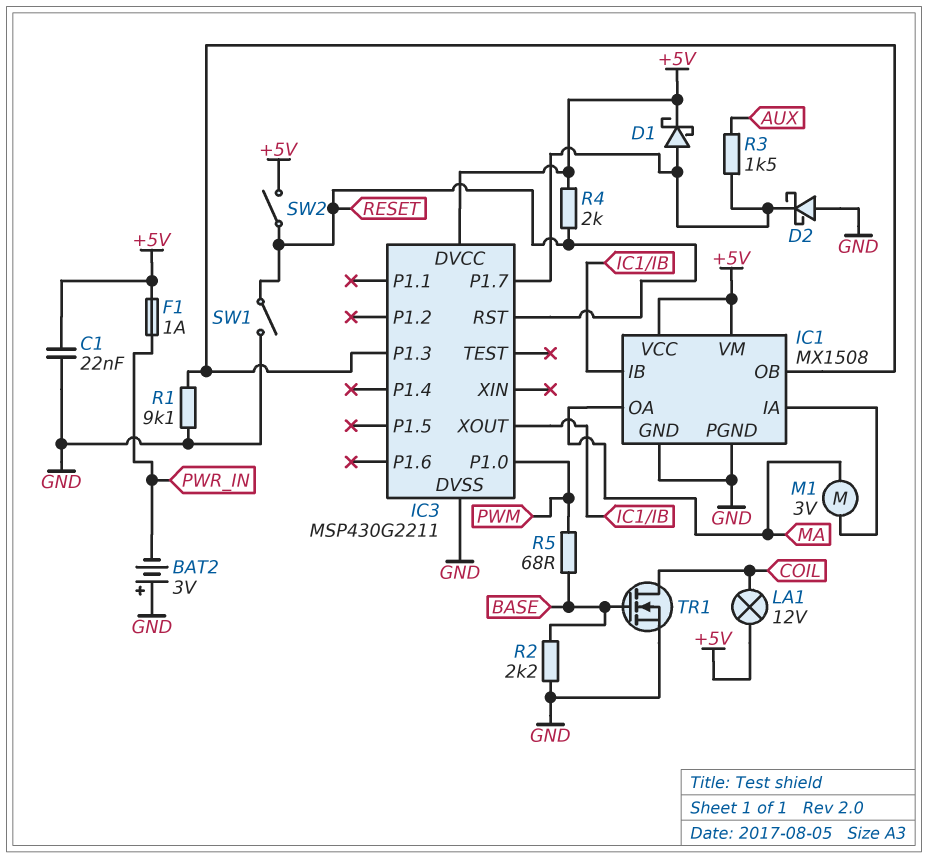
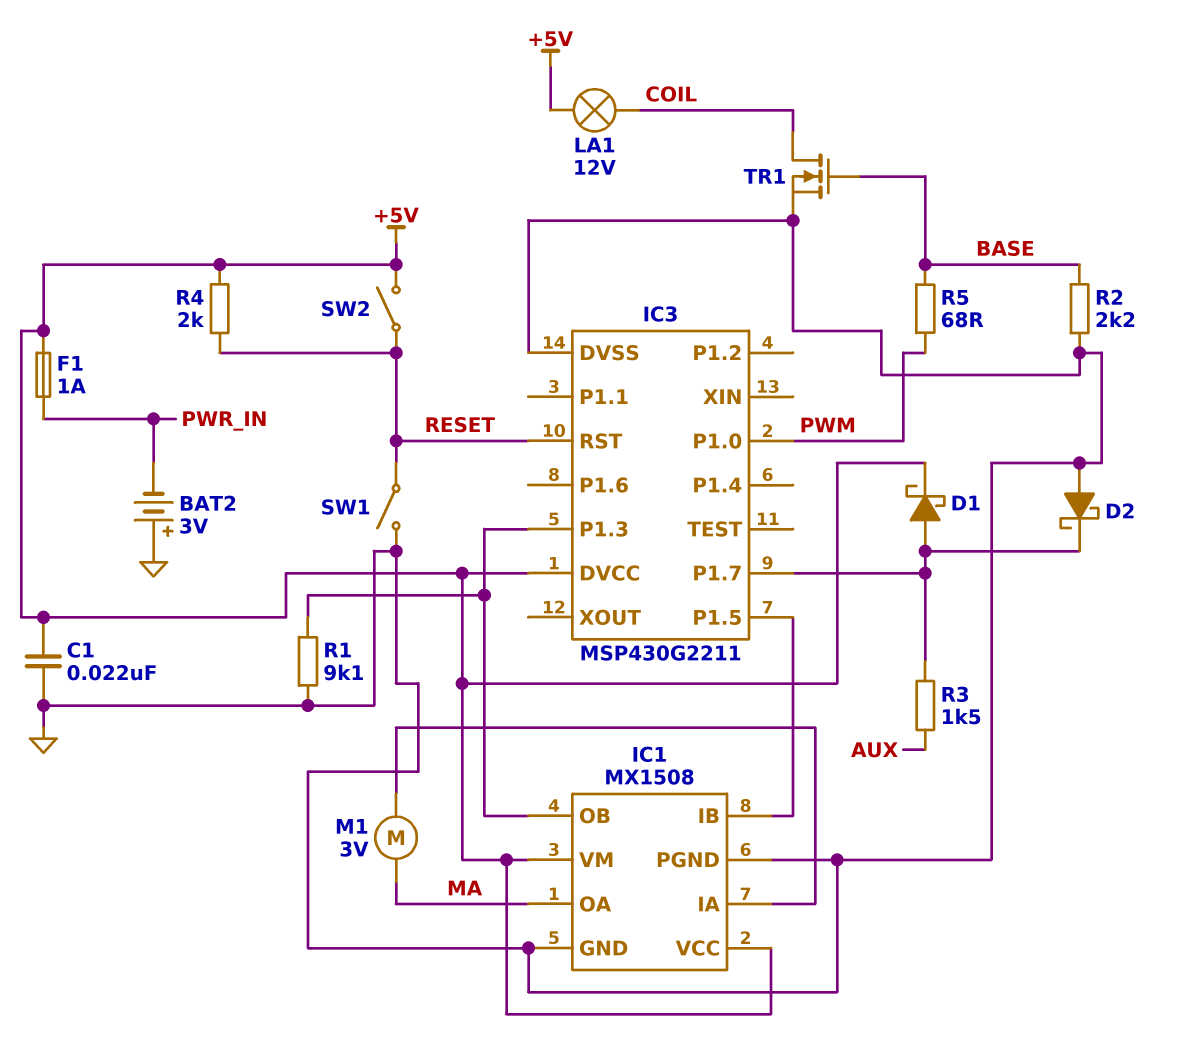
IC3 pin P1.5: none -> IC1/IB
IC3 pin XOUT: IC1/IB -> none

